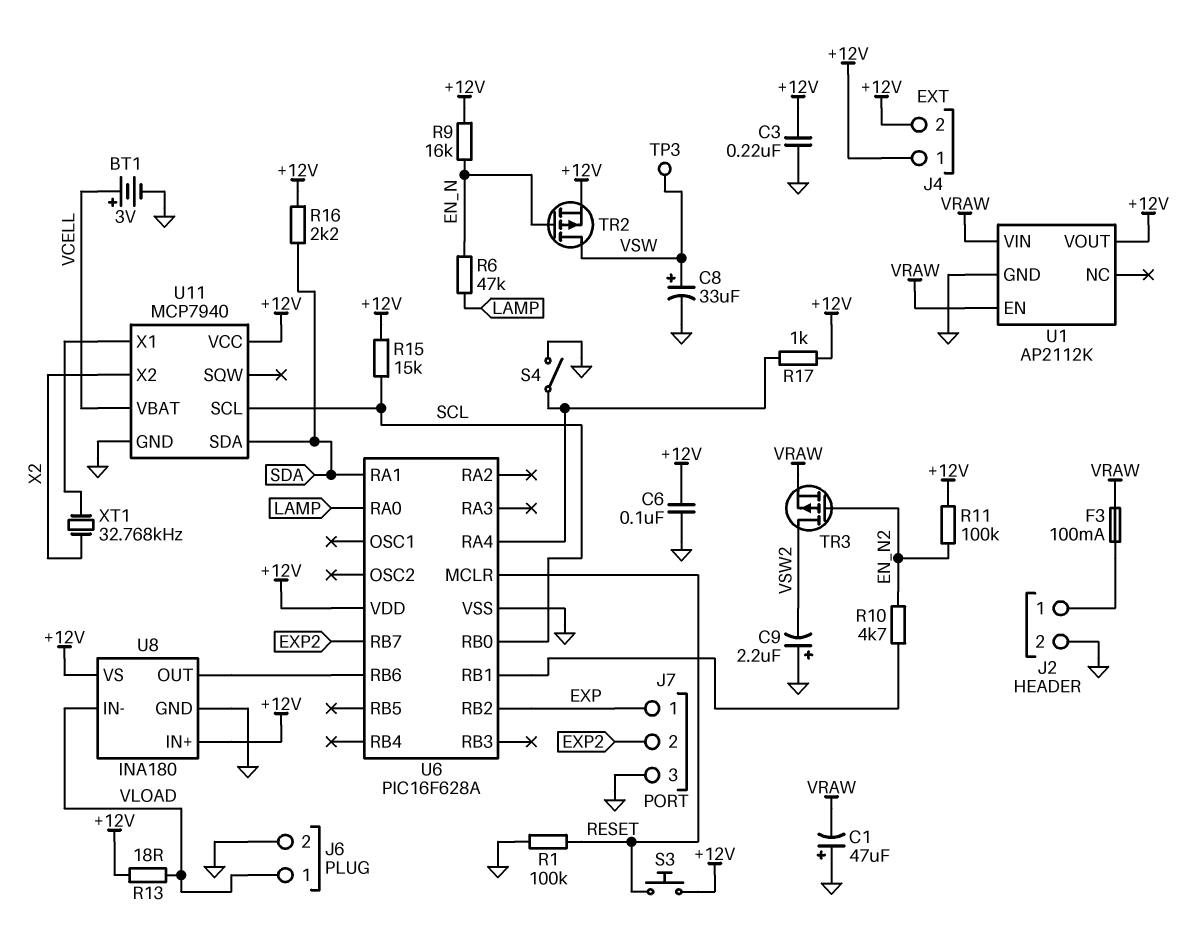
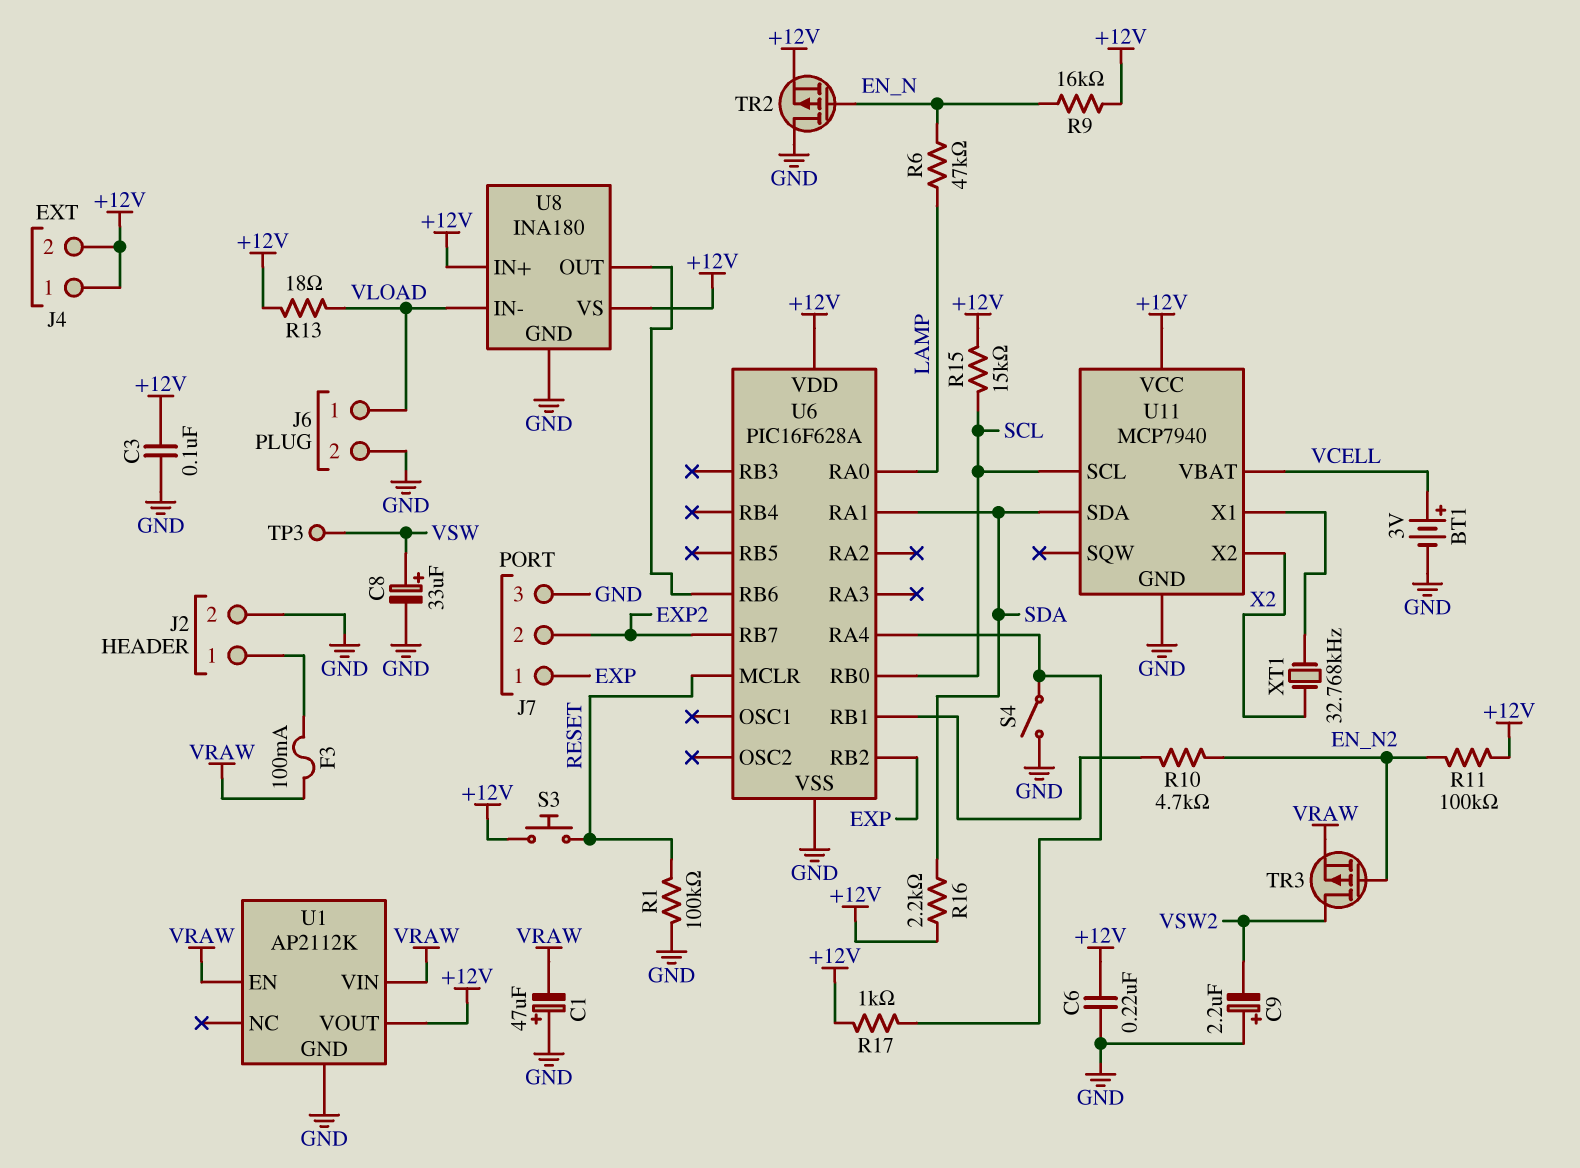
C3: 220nF (+12V, GND) -> 100nF (+12V, GND)
C6: 100nF (+12V, GND) -> 220nF (+12V, GND)
TR2: PMOS (G EN_N, D VSW, S +12V) -> PMOS (G EN_N, D GND, S +12V)

